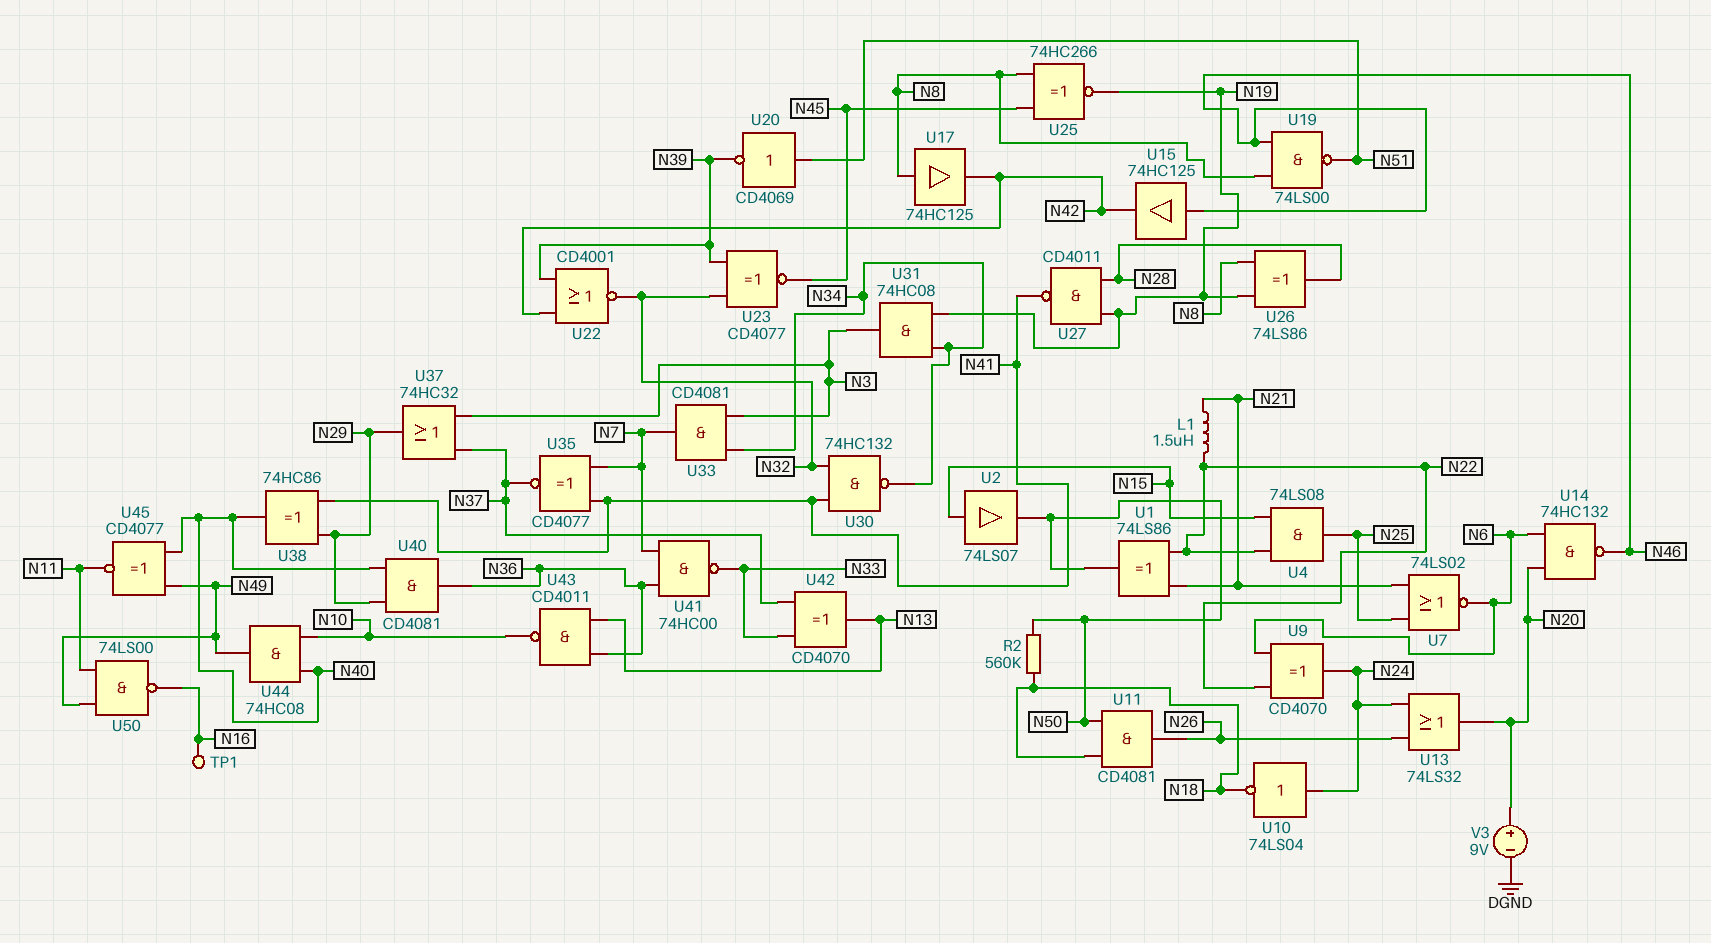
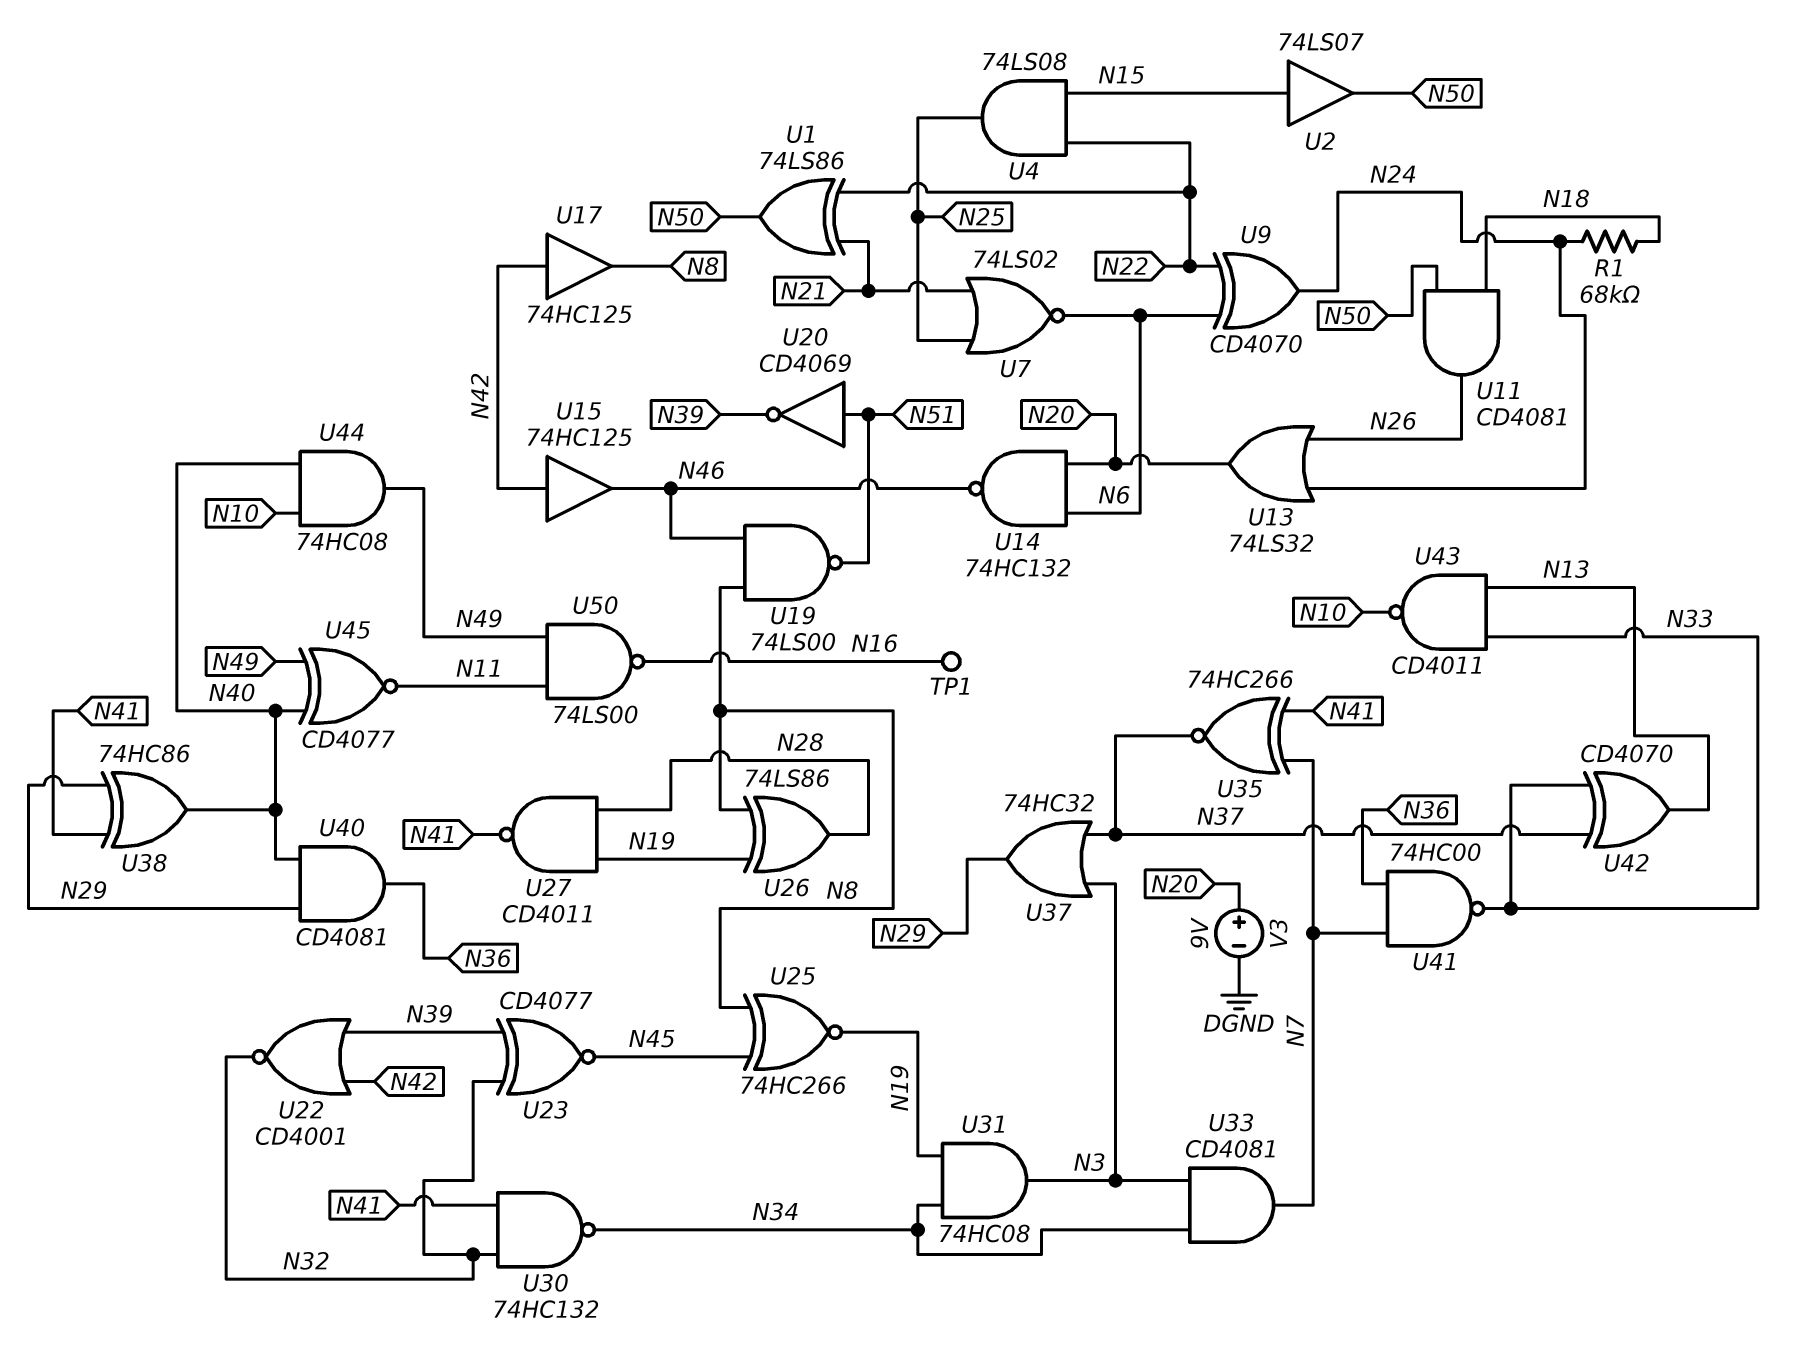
L1: 1.5uH (N21, N22) -> none
R1: none -> 68k (N18, N24)
R2: 560k (N18, N50) -> none
U10: NOT 74LS04 (in N24, out N18) -> none
U15: buffer 74HC125 (in N46, out N42) -> buffer 74HC125 (in N42, out N46)
U17: buffer 74HC125 (in N8, out N42) -> buffer 74HC125 (in N42, out N8)
U35: XNOR CD4077 (in N7, in N41, out N37) -> XNOR 74HC266 (in N7, in N41, out N37)
U43: NAND CD4011 (in N13, in N36, out N10) -> NAND CD4011 (in N13, in N33, out N10)

